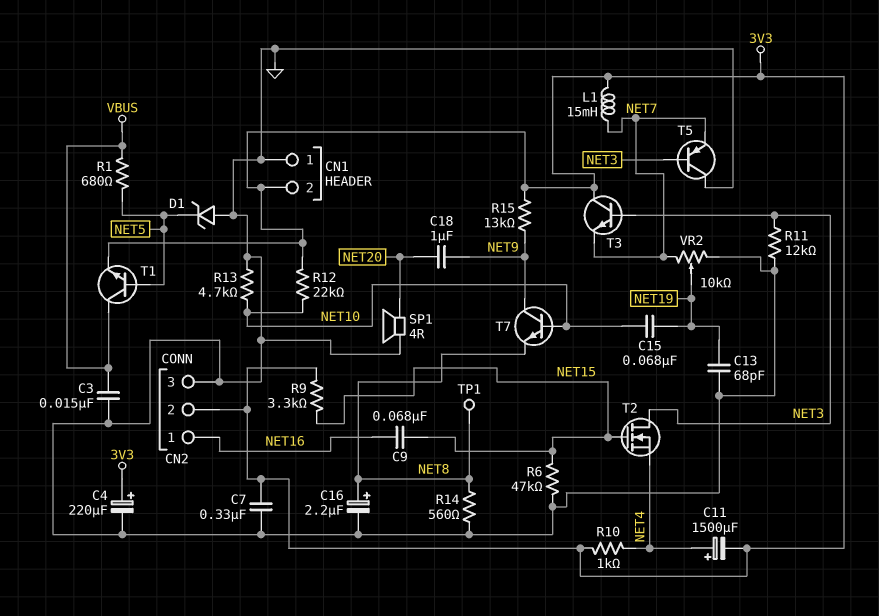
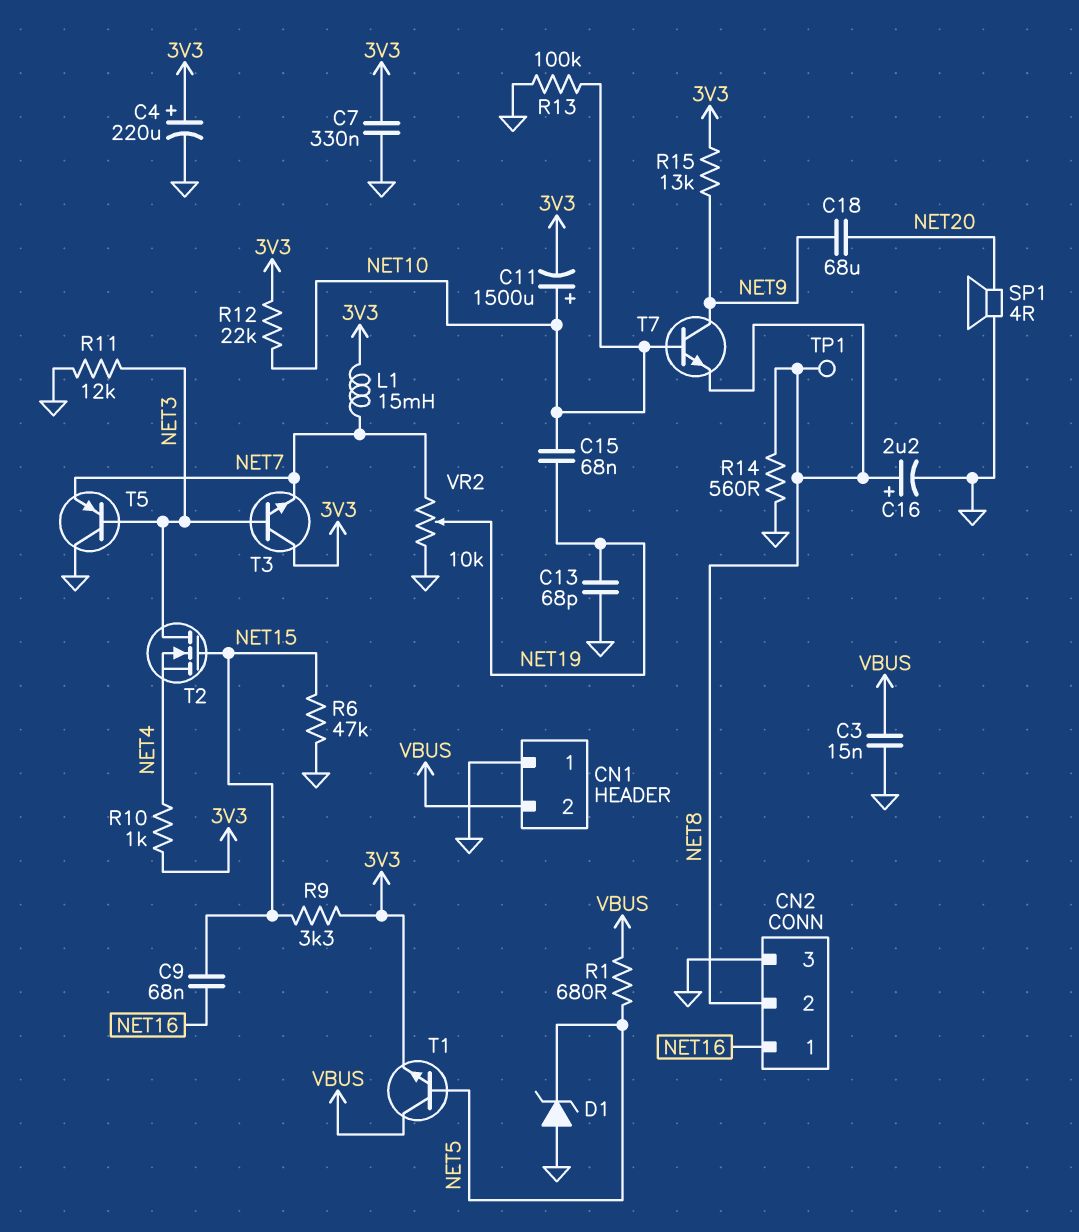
C11: 1500uF (plus NET4, minus 3V3) -> 1500uF (plus NET10, minus 3V3)
C18: 1uF (NET9, NET20) -> 68uF (NET9, NET20)
CN1 pin 2: 3V3 -> VBUS
CN2 pin 2: 3V3 -> NET8
R13: 4.7k (GND, NET10) -> 100k (GND, NET10)

